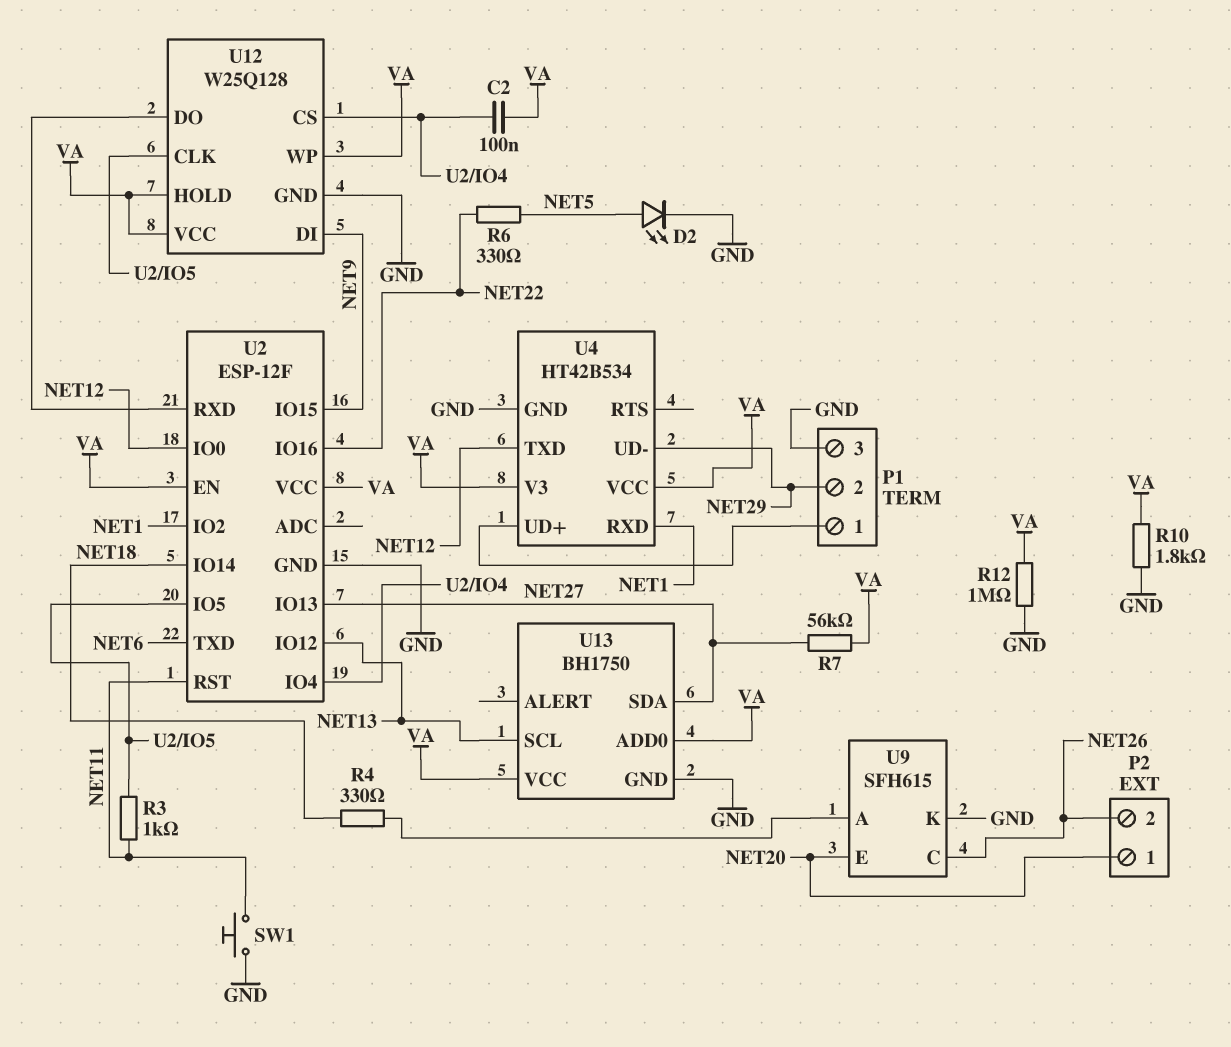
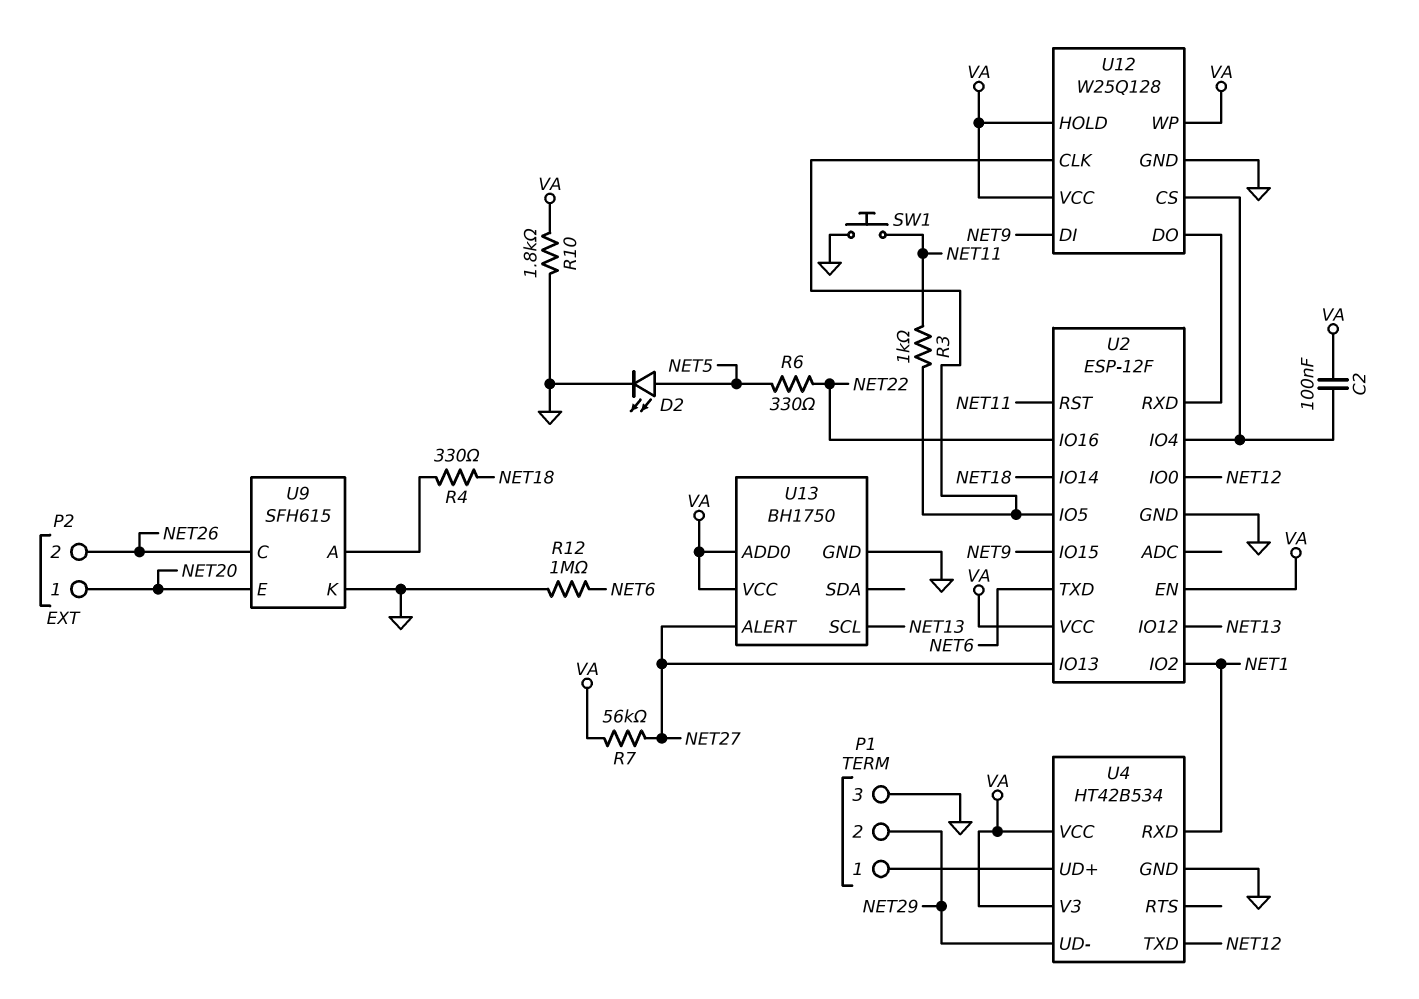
R12: 1M (GND, VA) -> 1M (GND, NET6)
U13 pin ALERT: none -> NET27
U13 pin SDA: NET27 -> none

